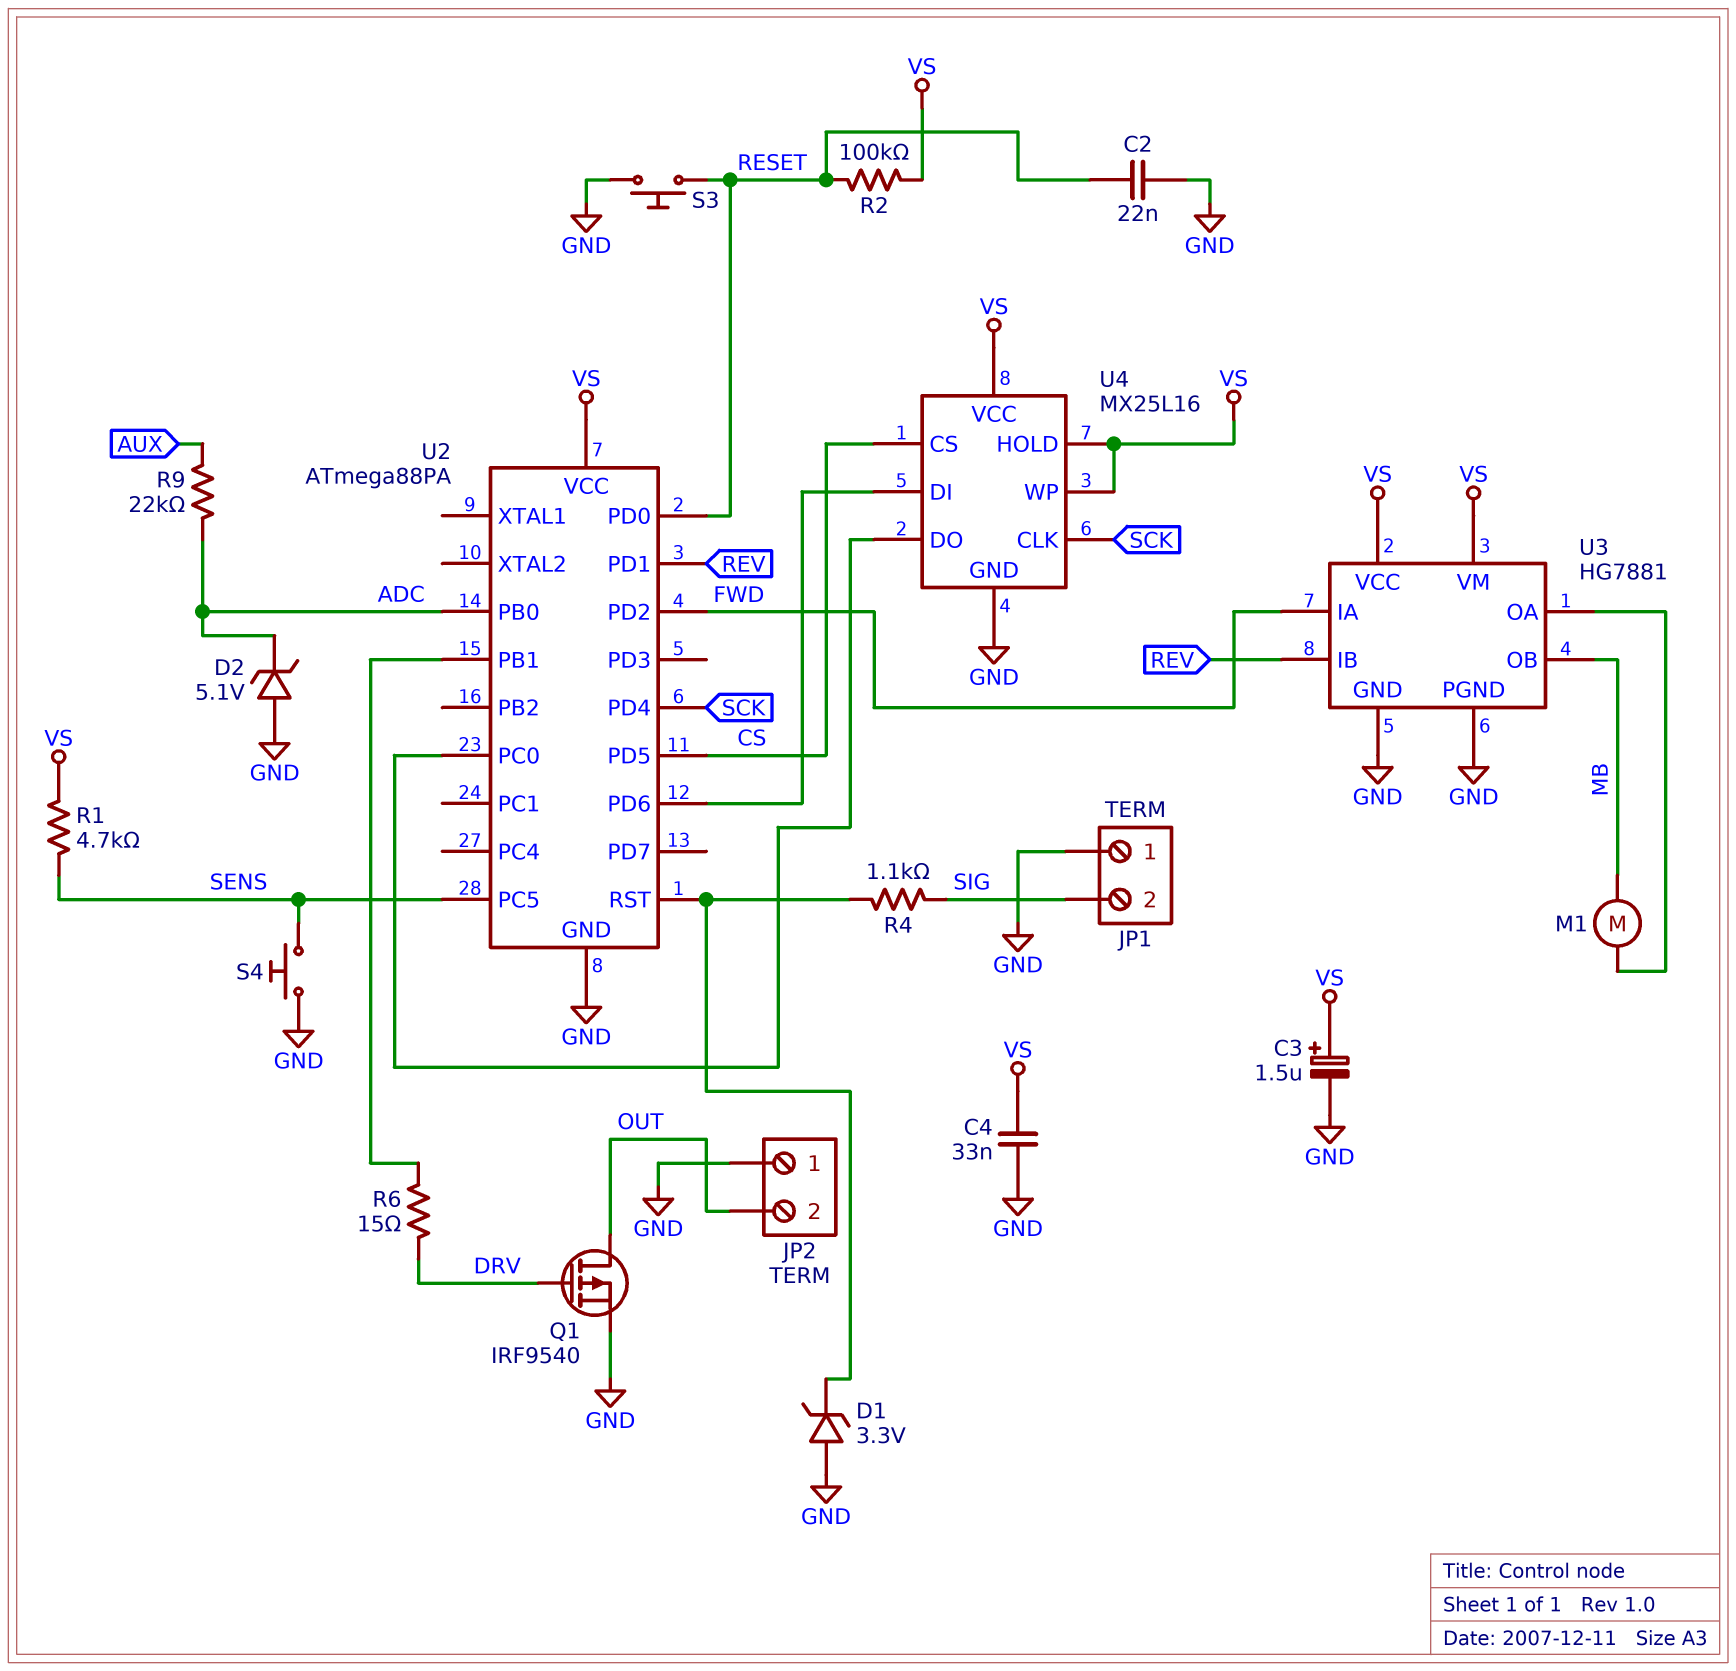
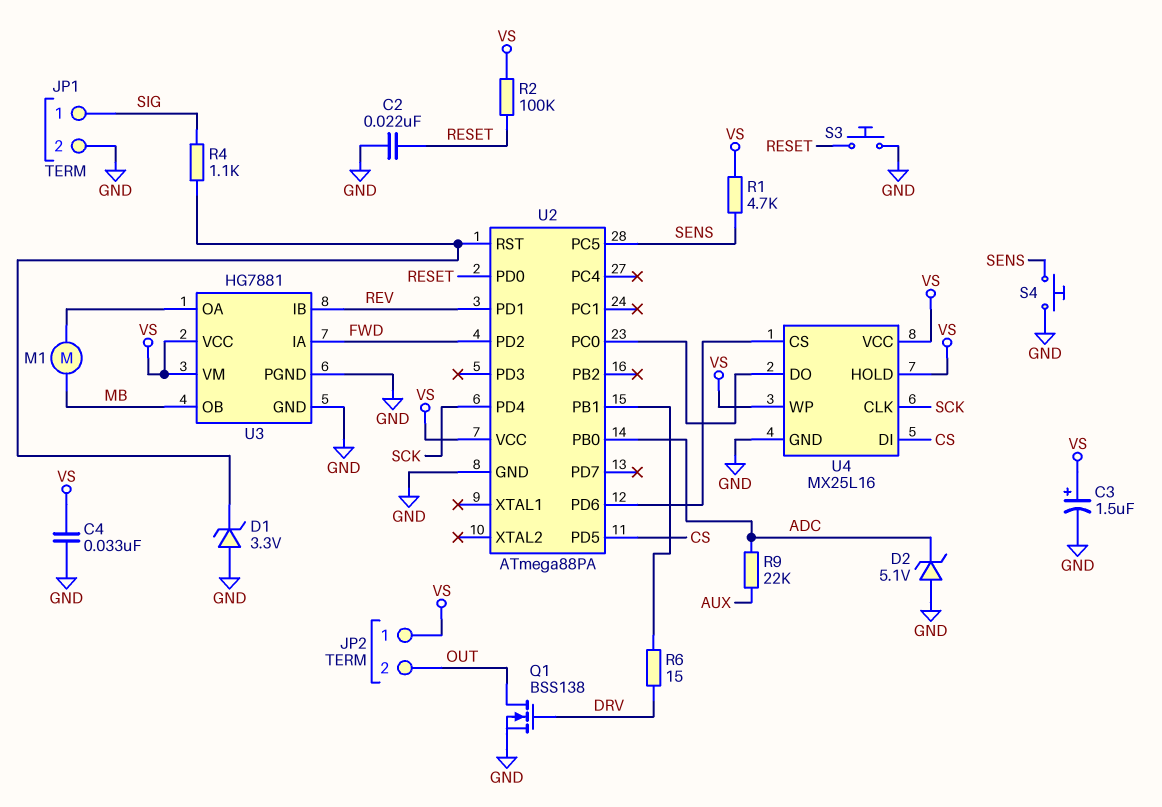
JP1 pin 1: GND -> SIG
JP1 pin 2: SIG -> GND
JP2 pin 1: GND -> VS
Q1: PMOS IRF9540 (G DRV, D OUT, S GND) -> NMOS BSS138 (G DRV, D OUT, S GND)
U4 pin CS: CS -> U2/PD6
U4 pin DI: U2/PD6 -> CS

